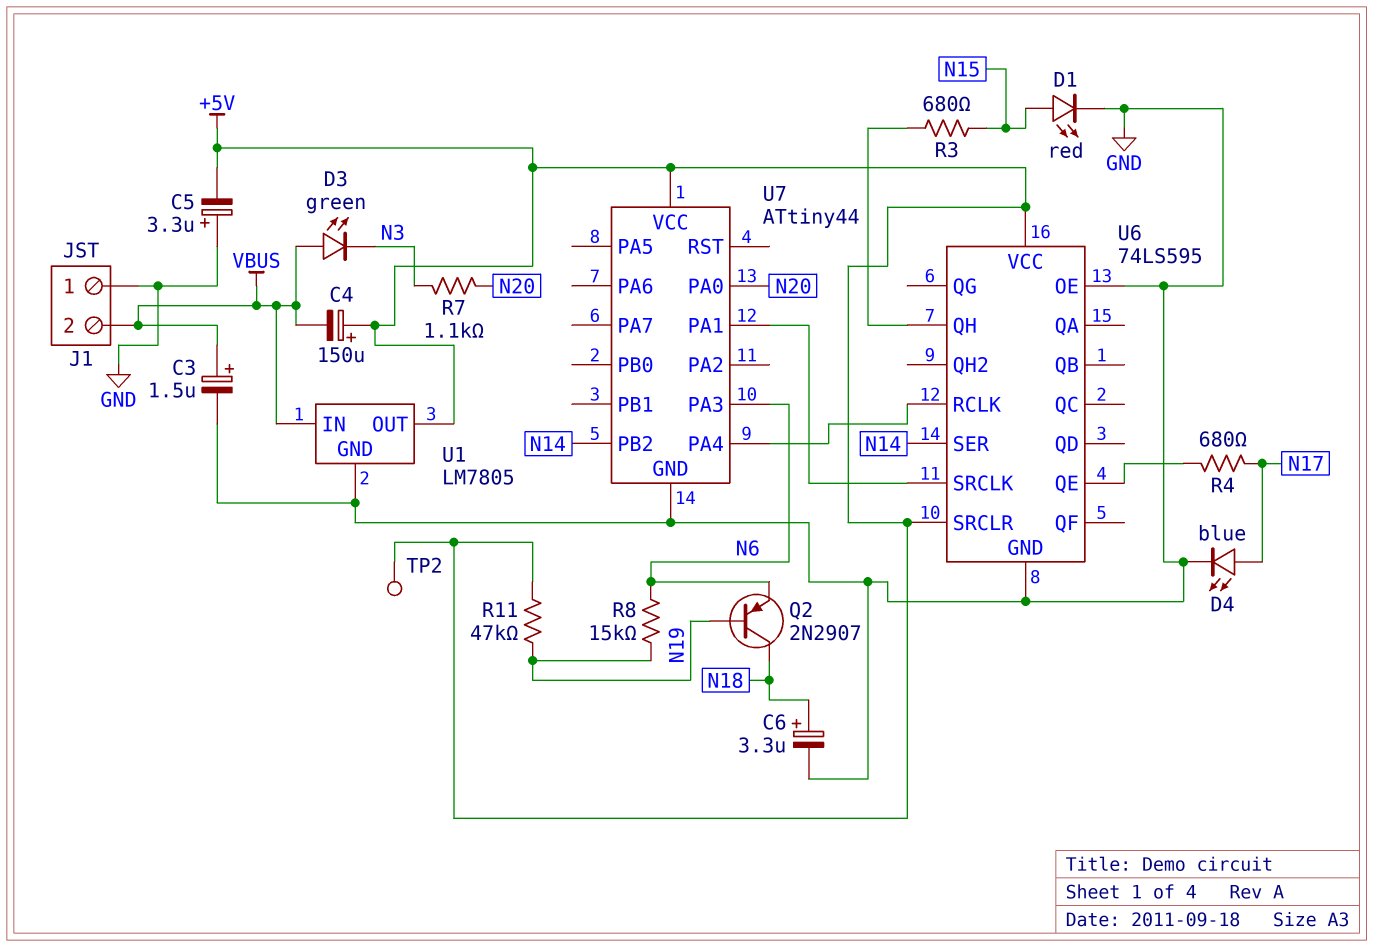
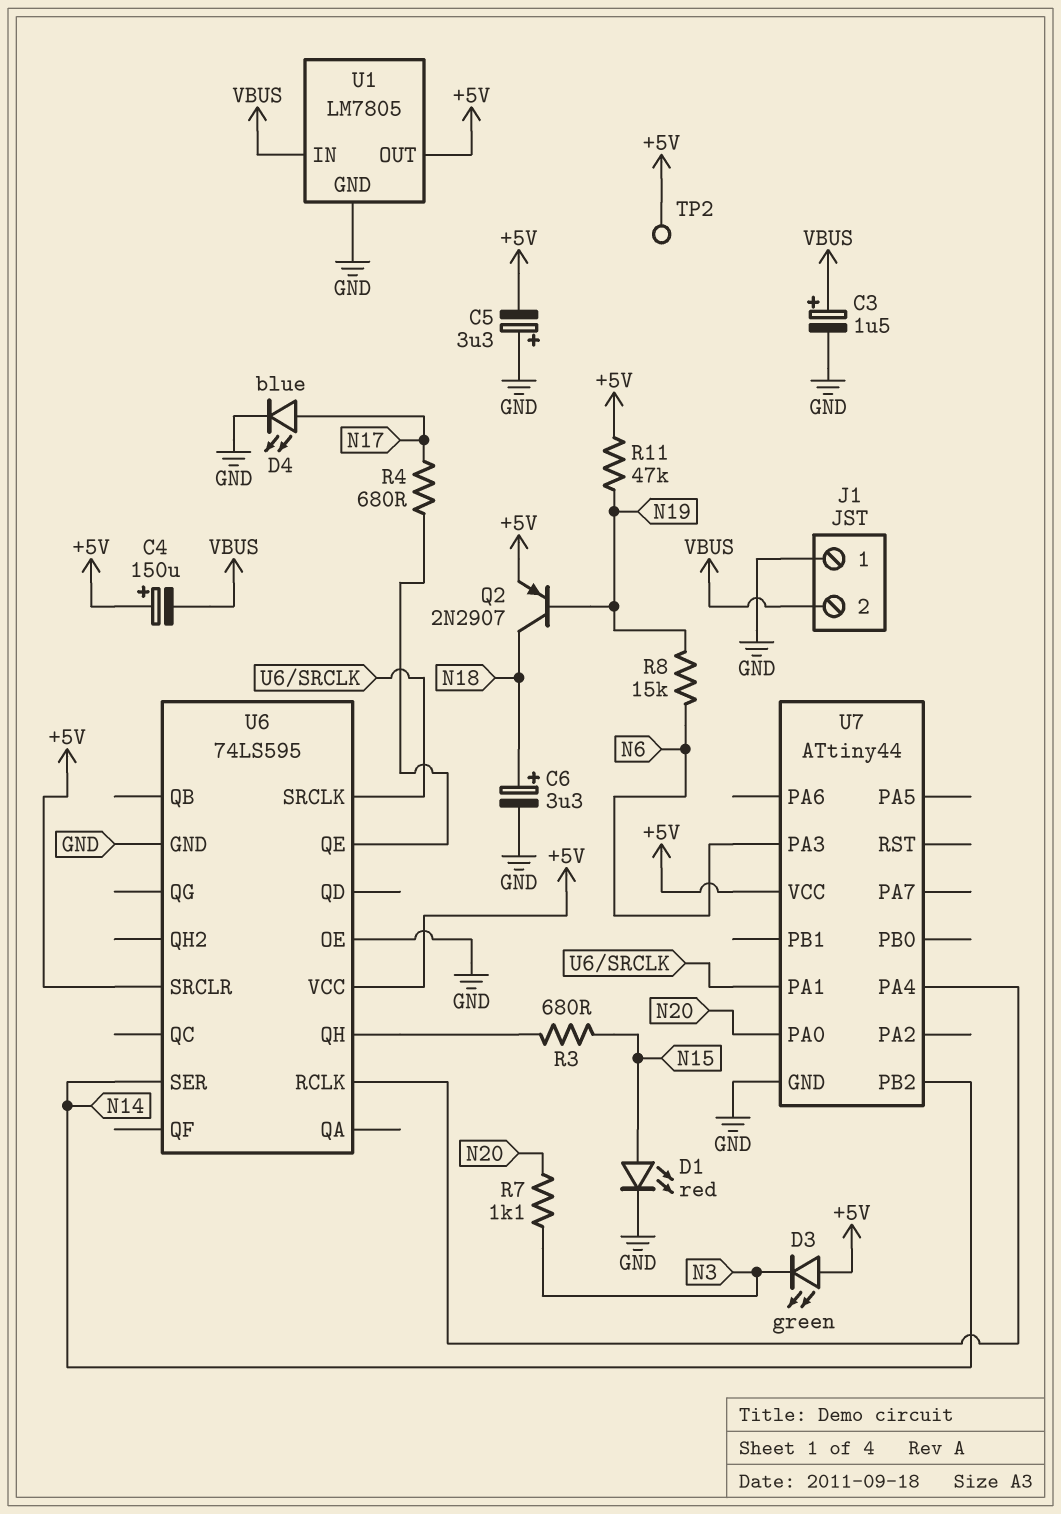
D3: LED green (A VBUS, K N3) -> LED green (A +5V, K N3)
Q2: PNP 2N2907 (B N19, C N18, E N6) -> PNP 2N2907 (B N19, C N18, E +5V)

